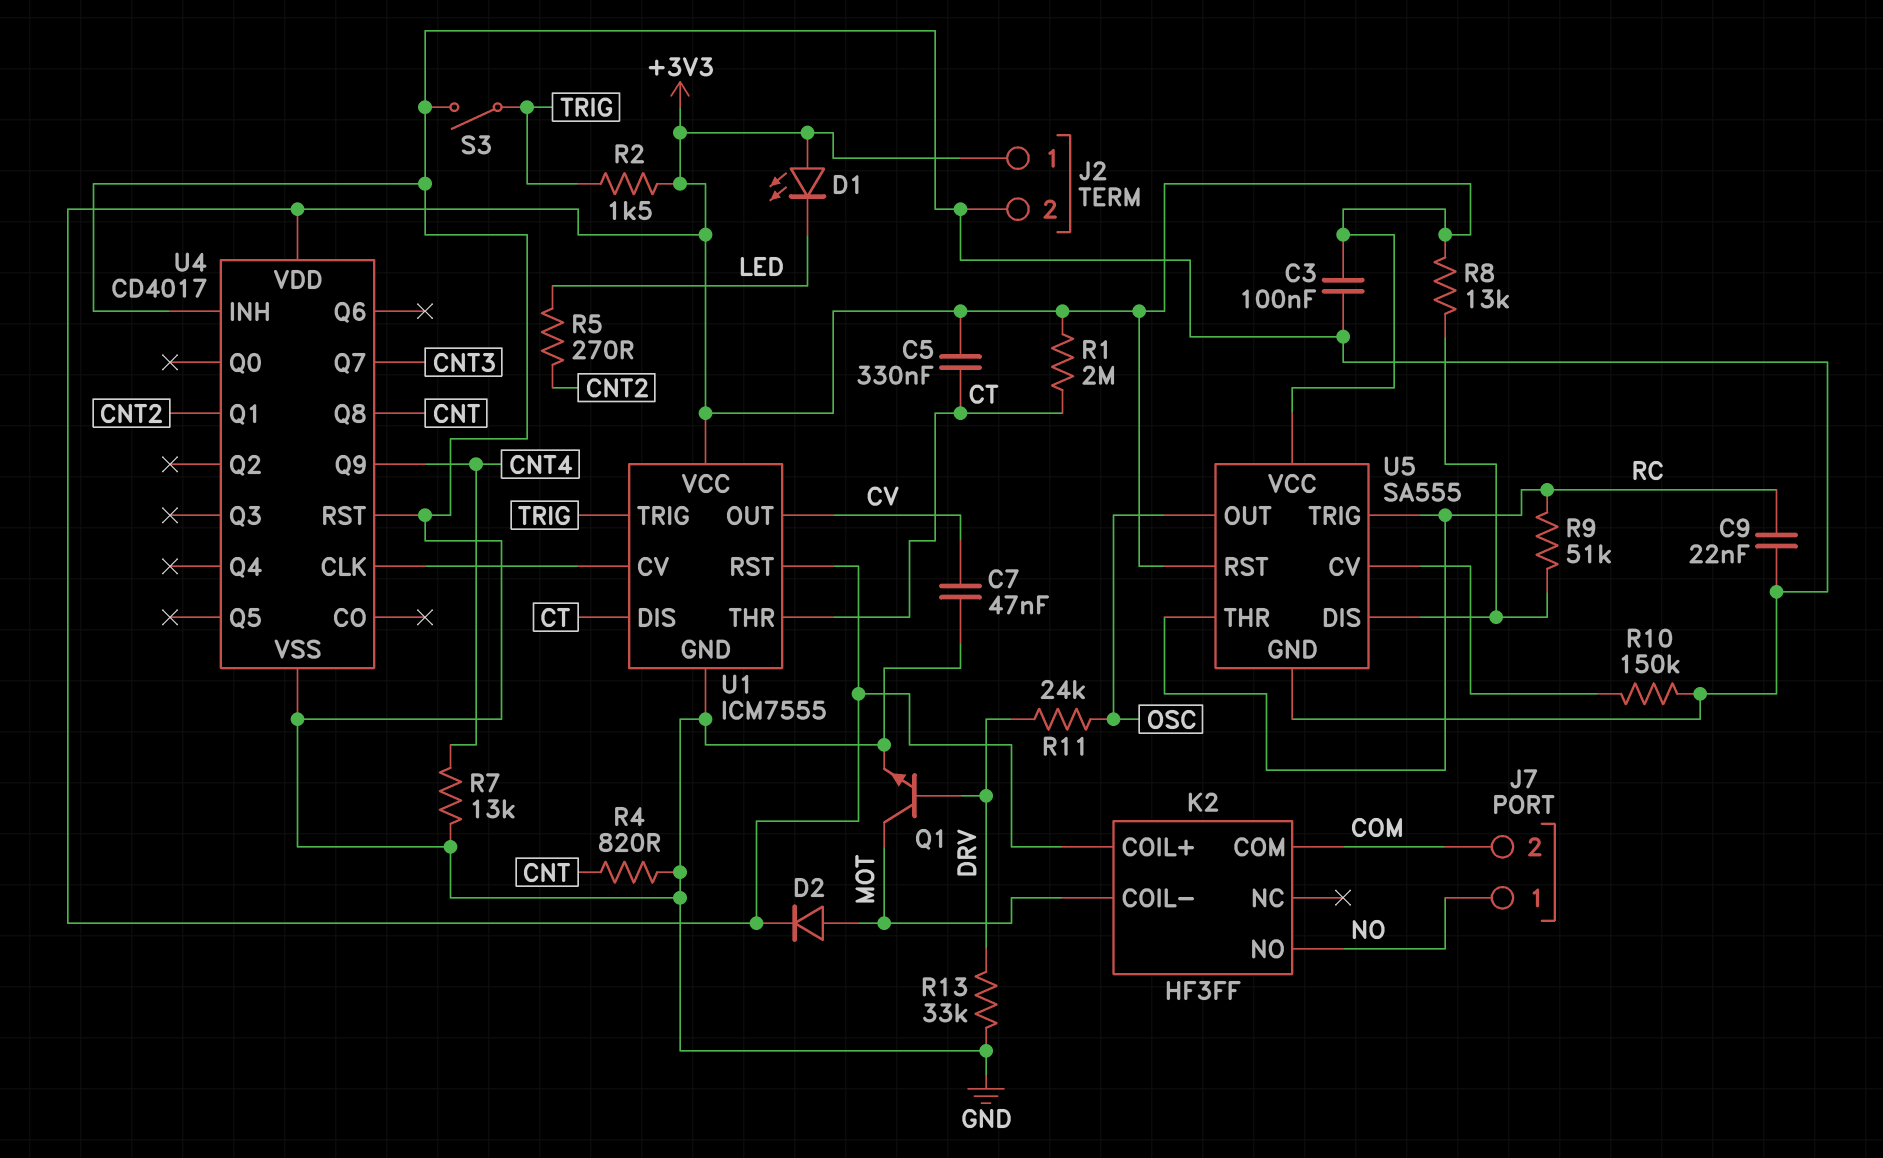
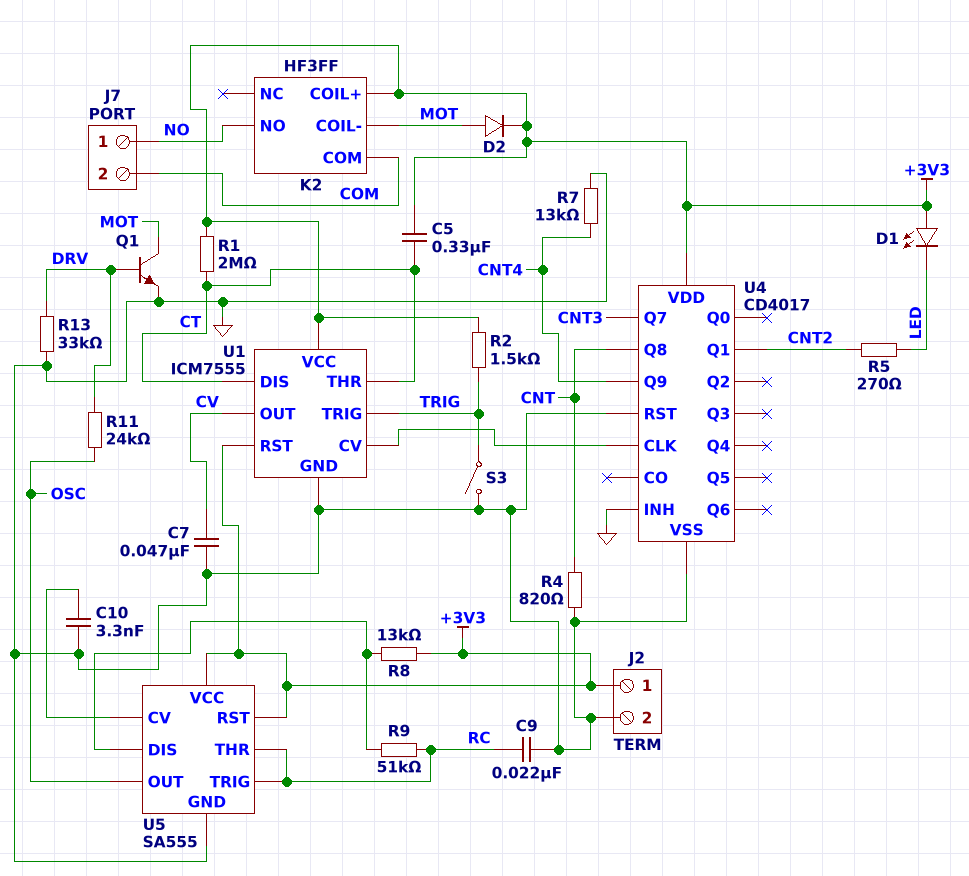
C3: 100nF (+3V3, GND) -> none
C10: none -> 3.3nF (GND, U5/CV)
R10: 150k (GND, U5/CV) -> none

